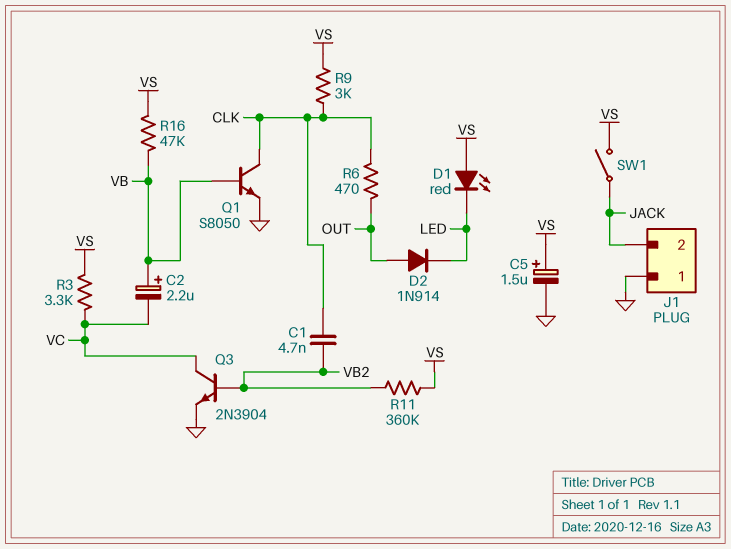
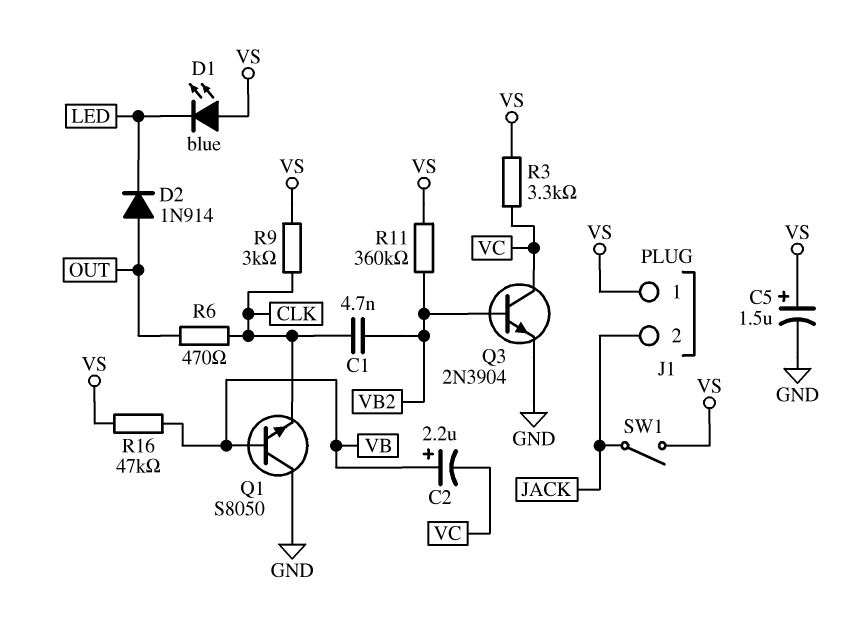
D1: LED red (A VS, K LED) -> LED blue (A VS, K LED)
J1 pin 1: GND -> VS
Q1: NPN S8050 (B VB, C CLK, E GND) -> NPN S8050 (B VB, C GND, E CLK)

